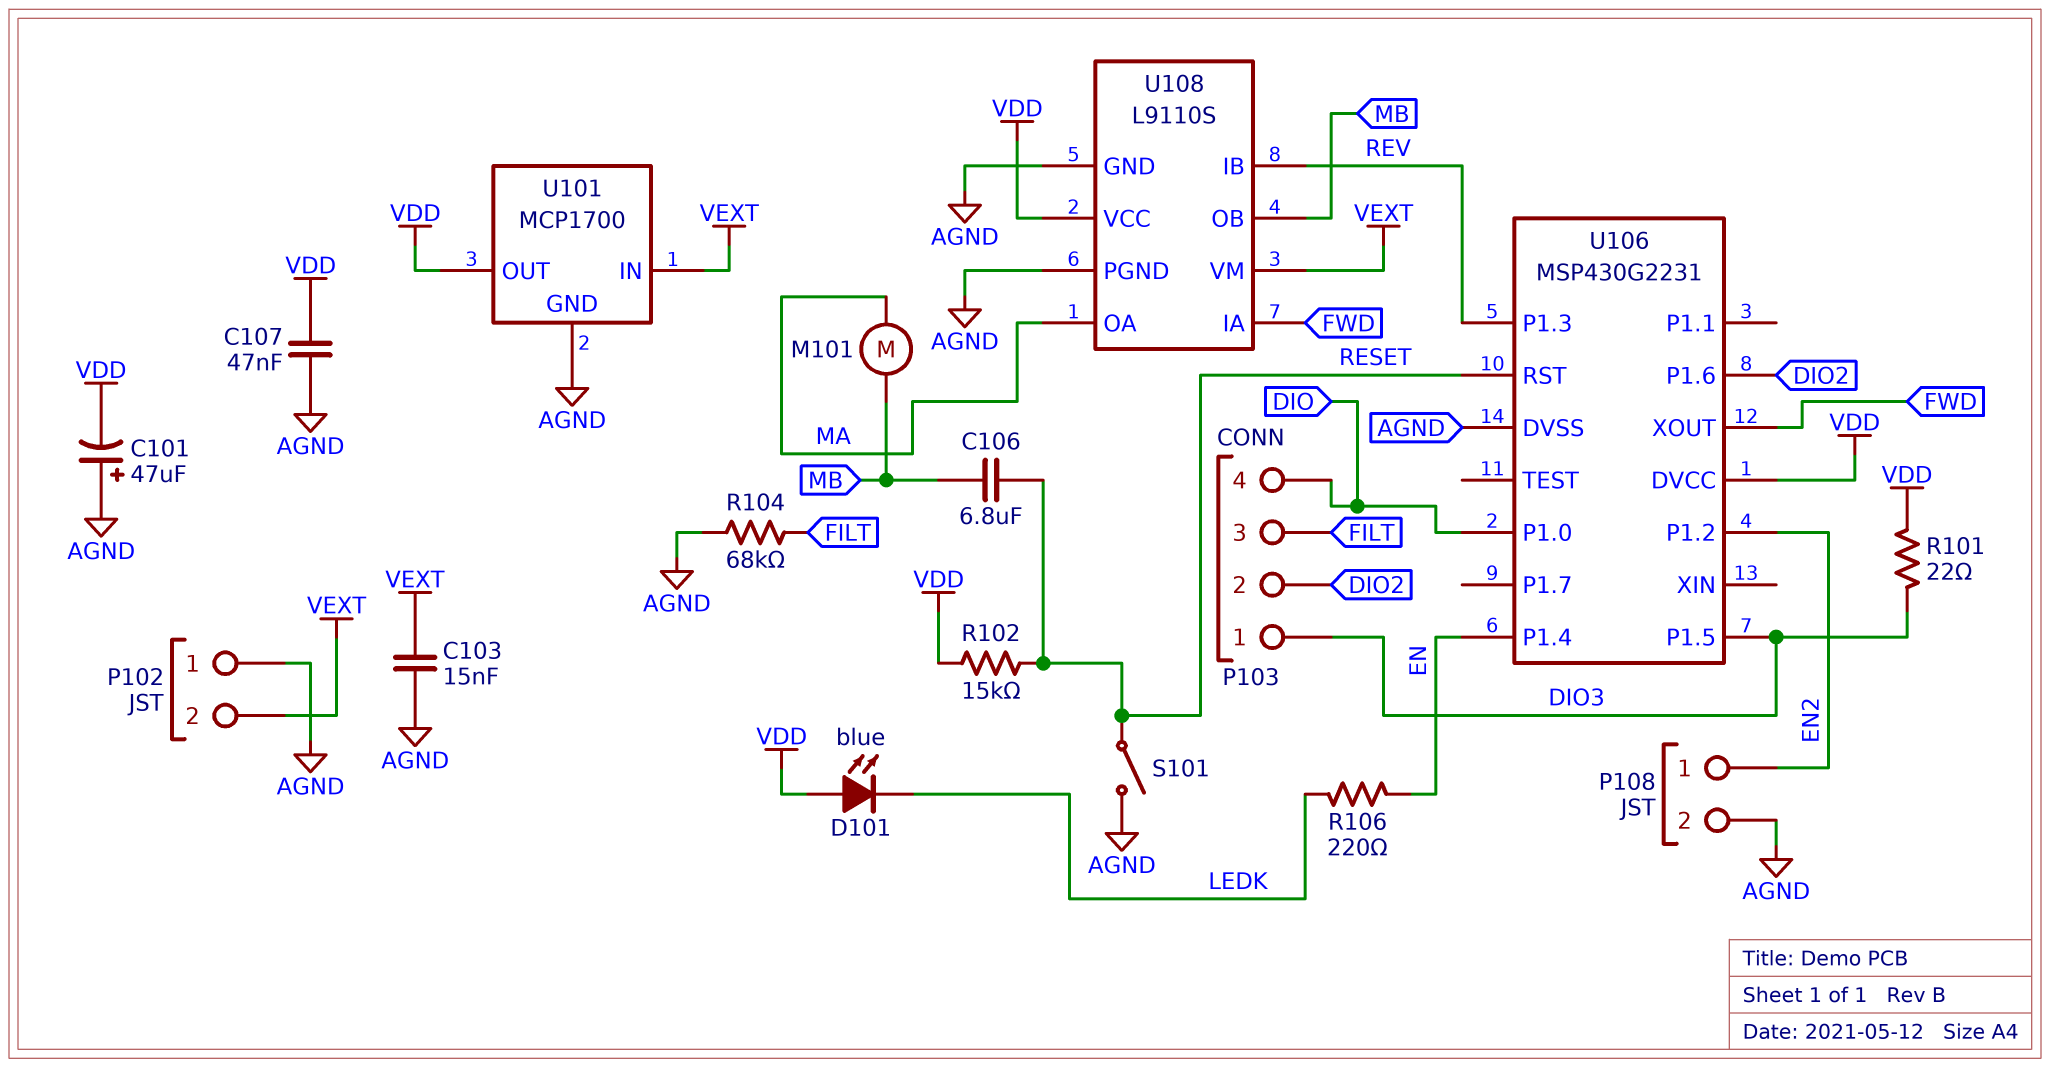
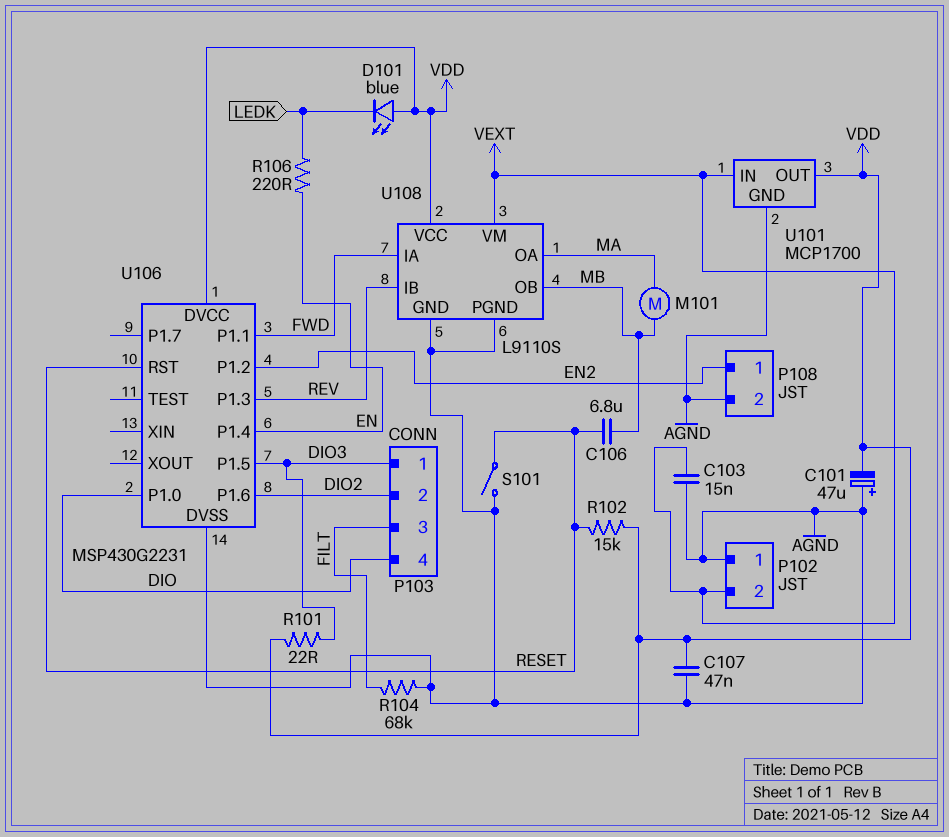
U106 pin P1.1: none -> FWD
U106 pin XOUT: FWD -> none

